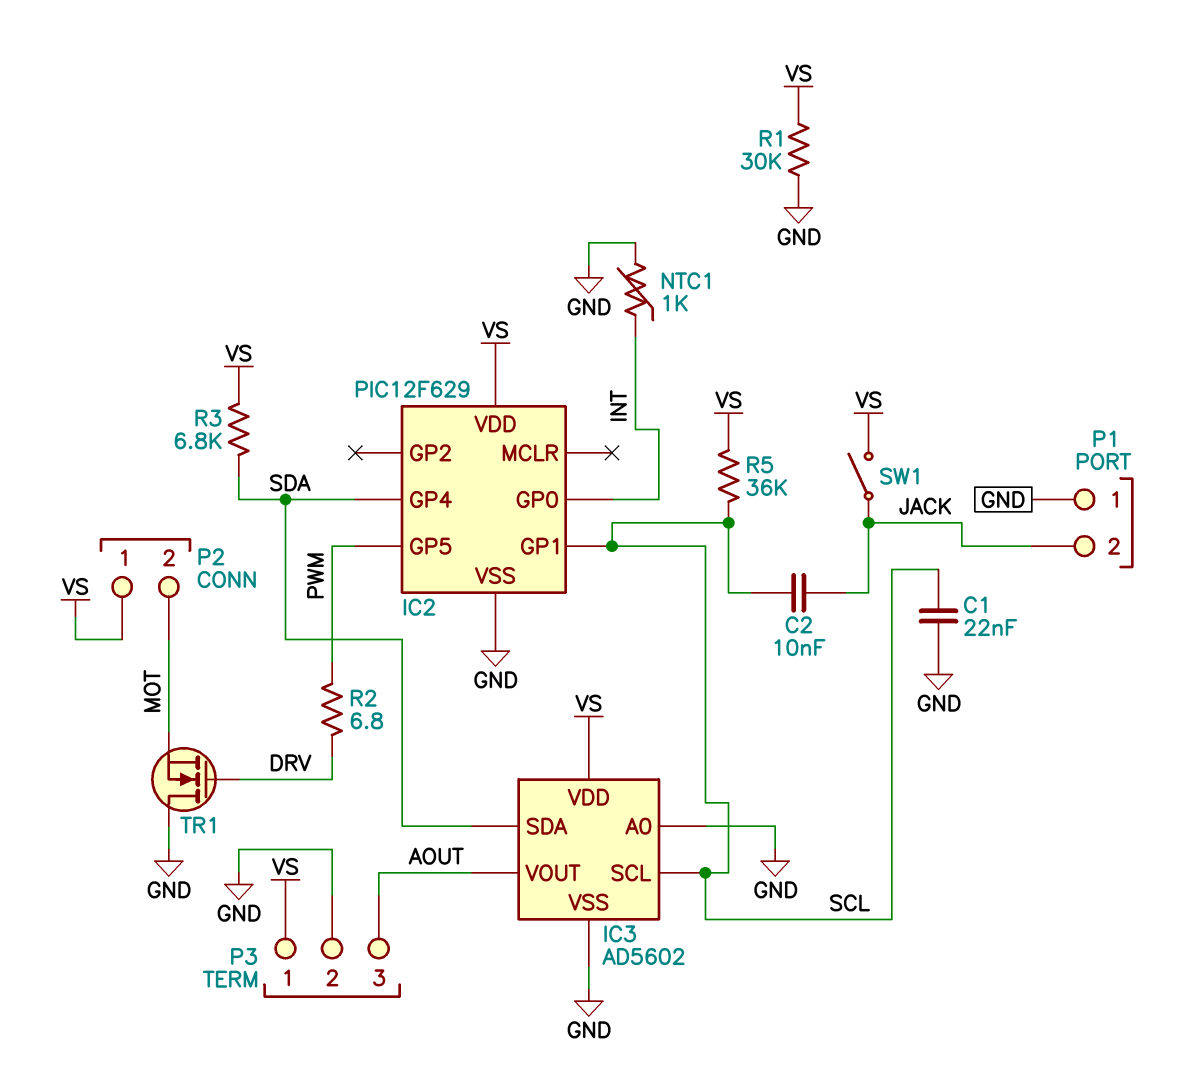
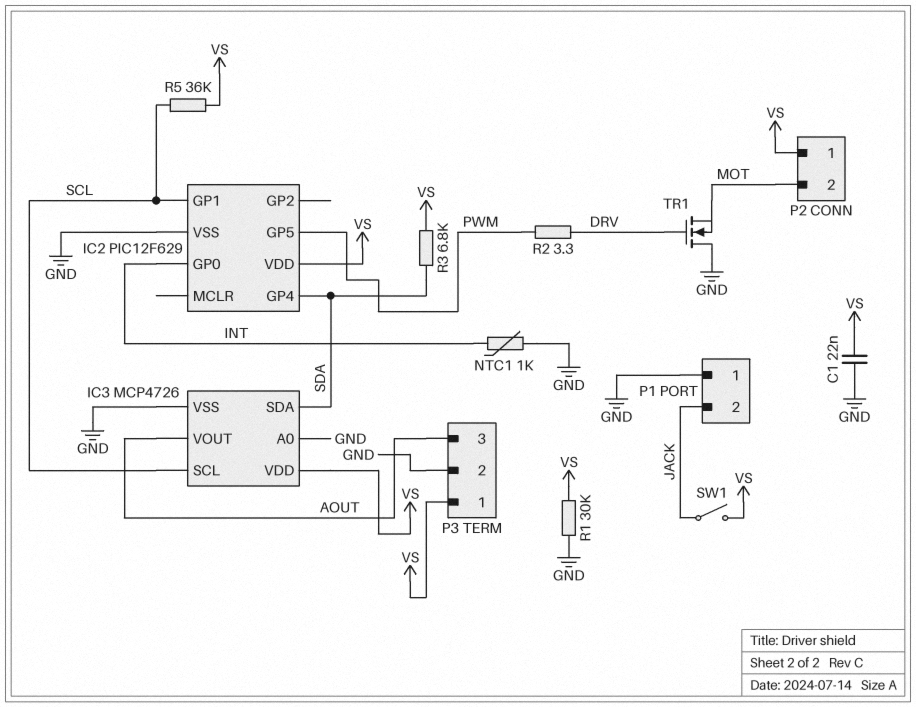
C1: 22nF (GND, SCL) -> 22nF (GND, VS)
C2: 10nF (JACK, SCL) -> none
IC3: AD5602 -> MCP4726
R2: 6.8 (DRV, PWM) -> 3.3 (DRV, PWM)

